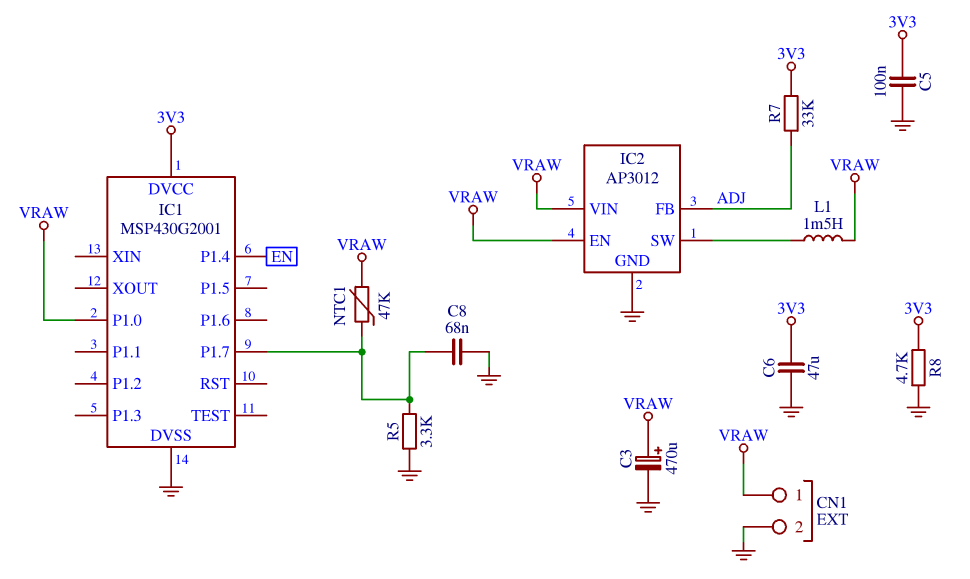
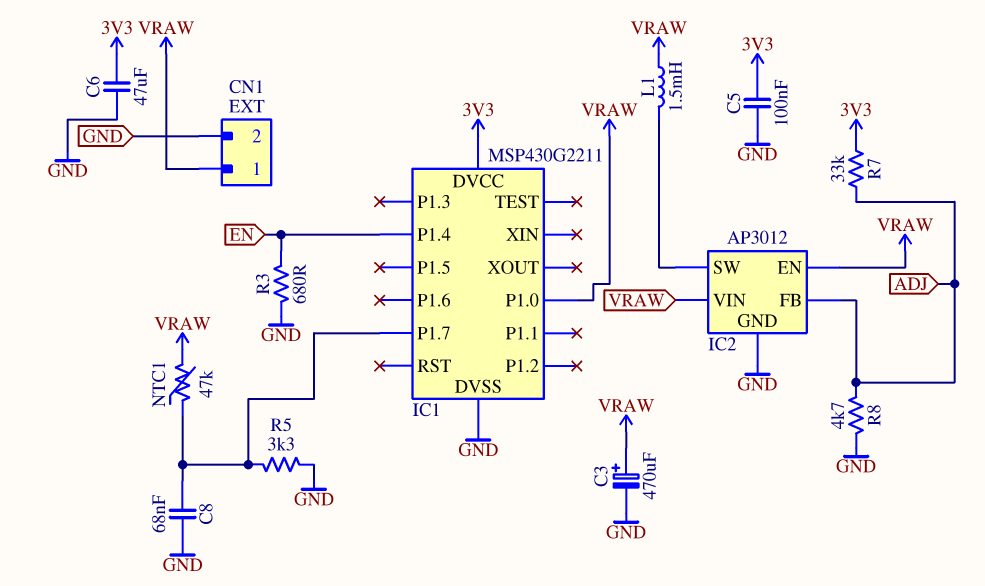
IC1: MSP430G2001 -> MSP430G2211
R3: none -> 680 (EN, GND)
R8: 4.7k (3V3, GND) -> 4.7k (ADJ, GND)

